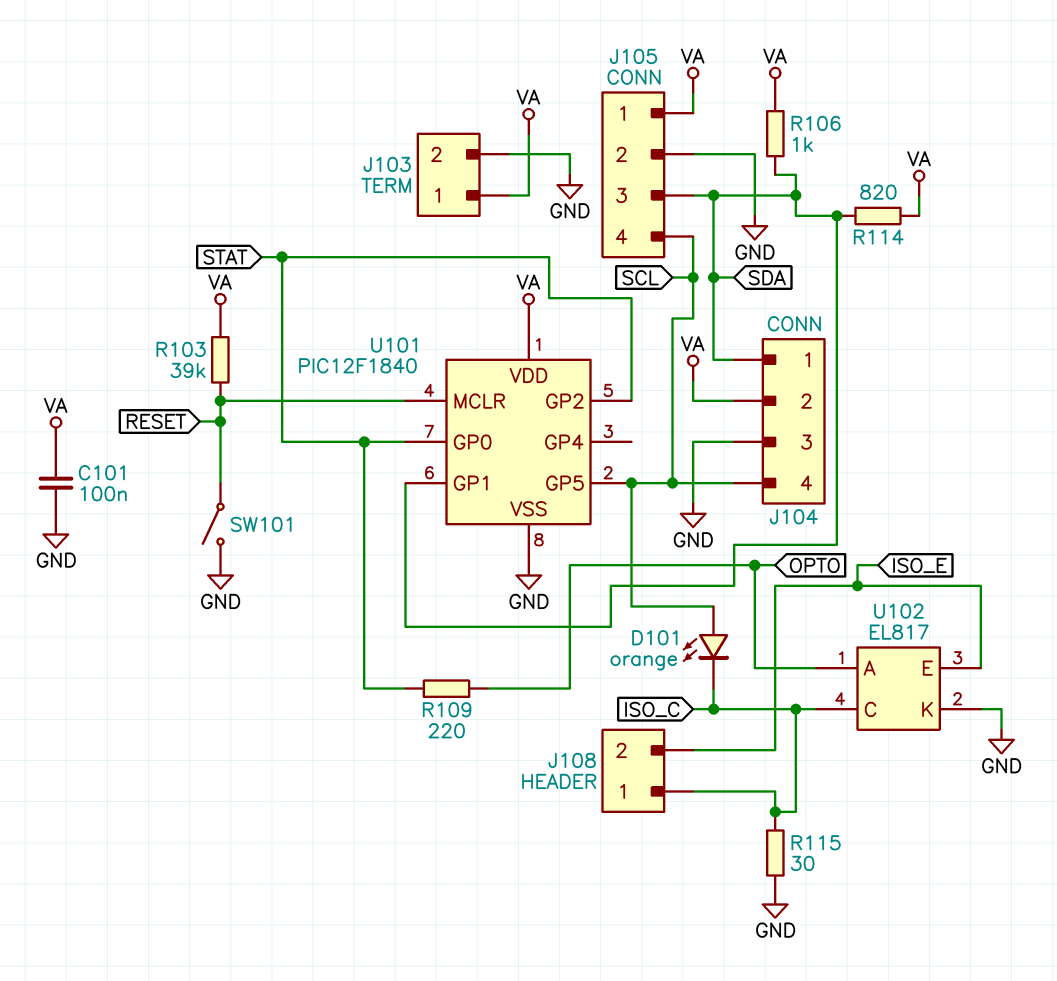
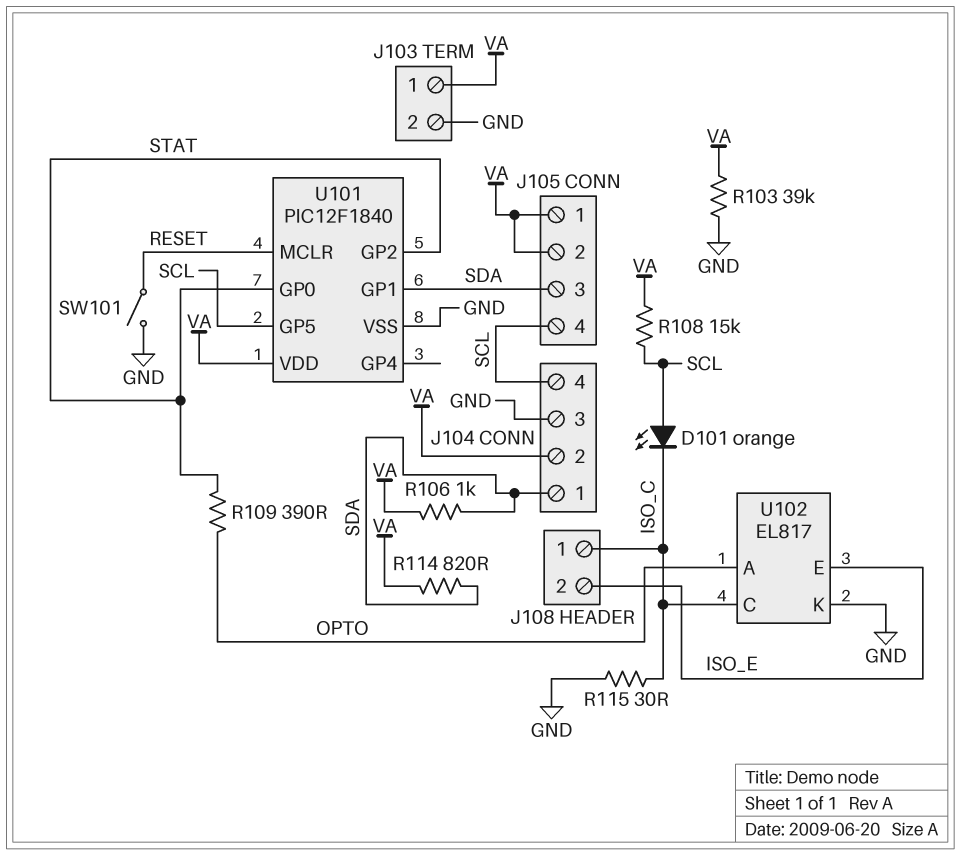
C101: 100nF (GND, VA) -> none
J105 pin 2: GND -> VA
R103: 39k (RESET, VA) -> 39k (GND, VA)
R108: none -> 15k (SCL, VA)
R109: 220 (OPTO, STAT) -> 390 (OPTO, STAT)

